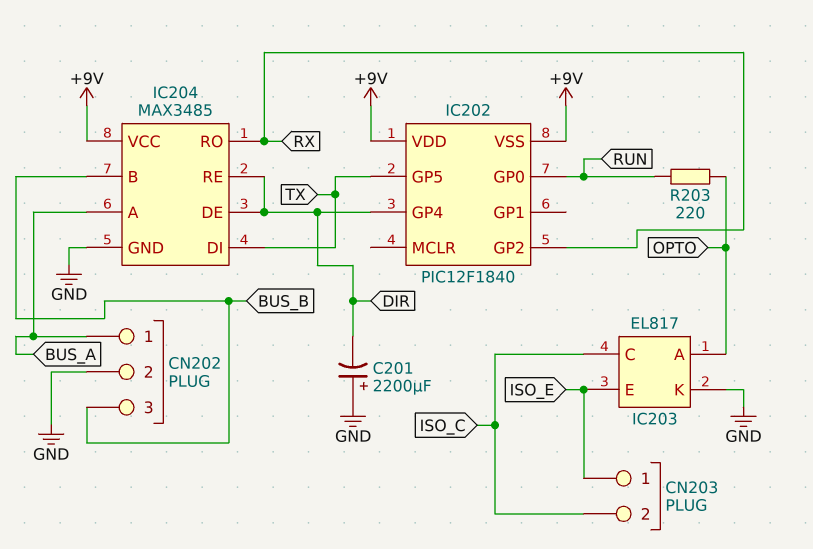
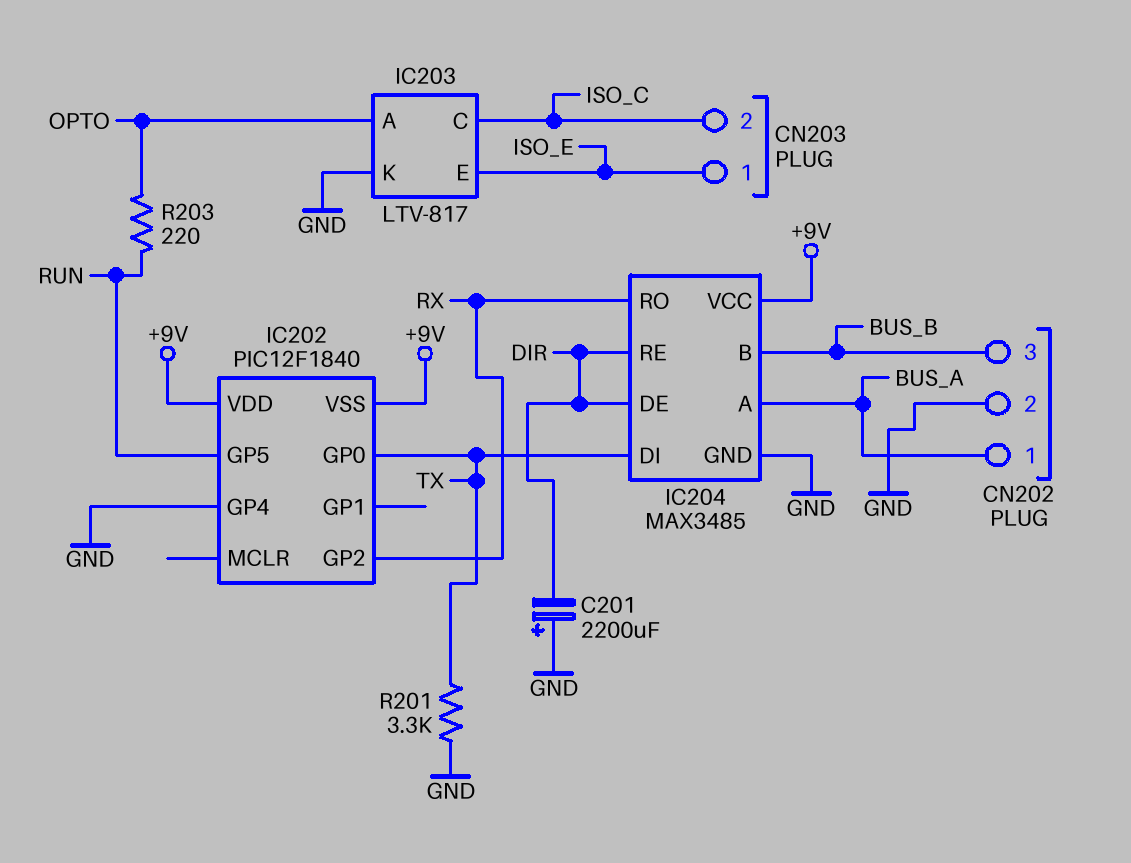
IC202 pin GP0: RUN -> TX
IC202 pin GP4: DIR -> GND
IC202 pin GP5: TX -> RUN
IC203: EL817 -> LTV-817
R201: none -> 3.3k (GND, TX)

